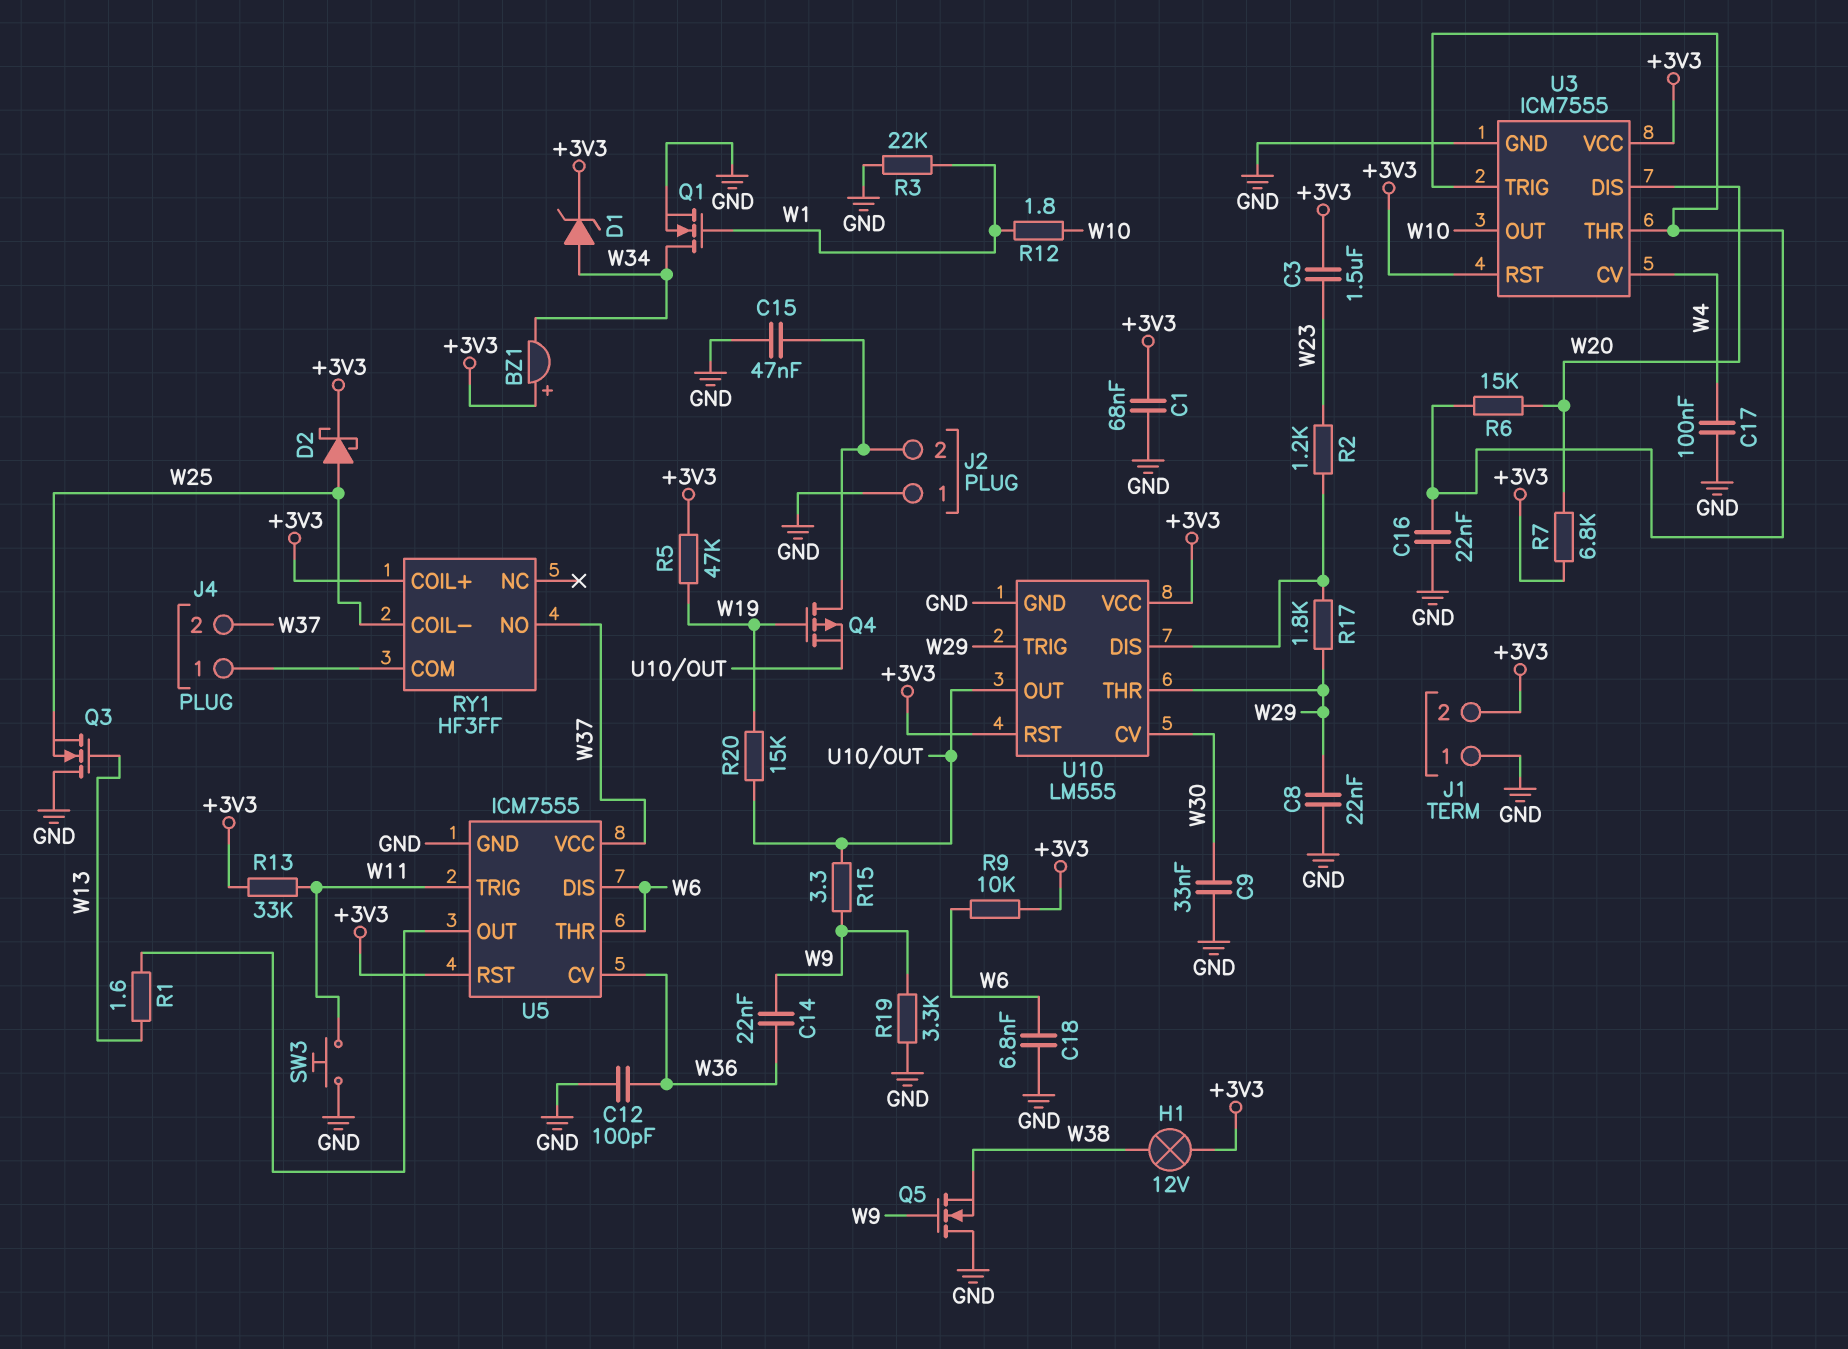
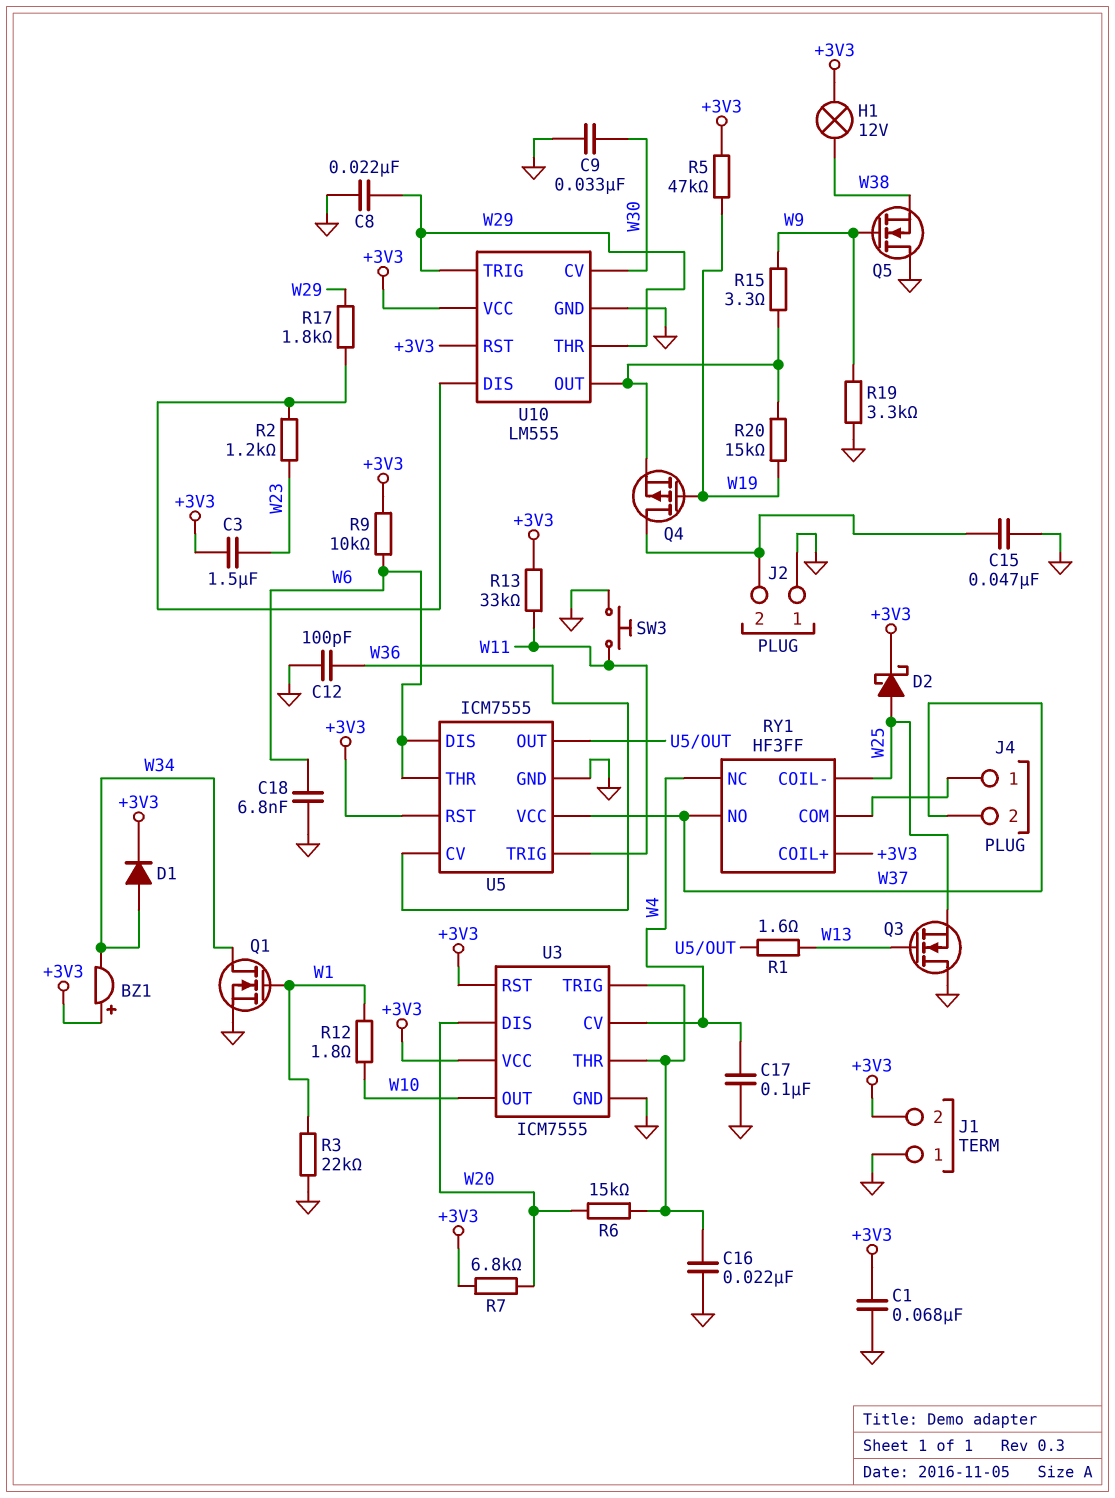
C14: 22nF (W9, W36) -> none
D1: zener (A W34, K +3V3) -> diode (A W34, K +3V3)
RY1 pin NC: none -> W4

